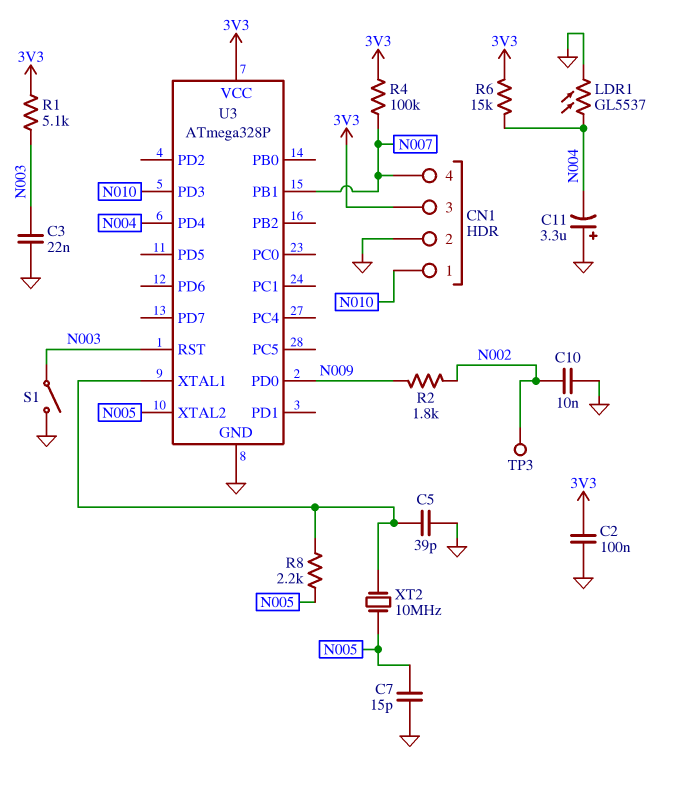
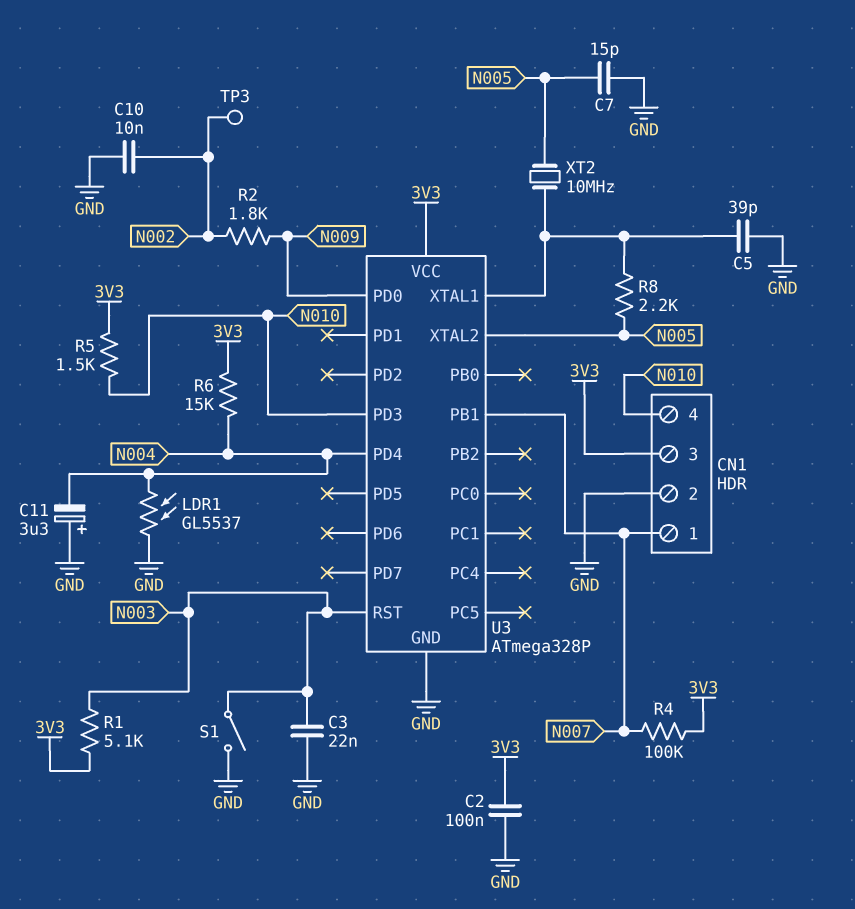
CN1 pin 1: N010 -> N007
CN1 pin 4: N007 -> N010
R5: none -> 1.5k (3V3, N010)

